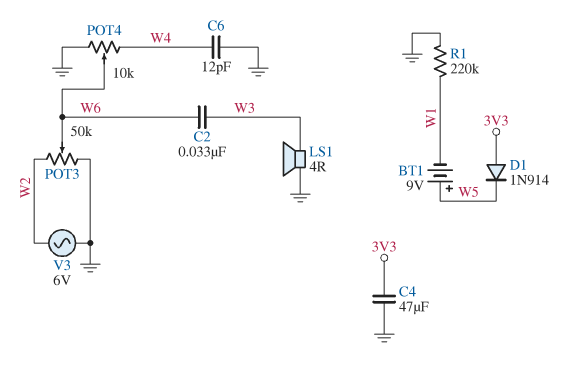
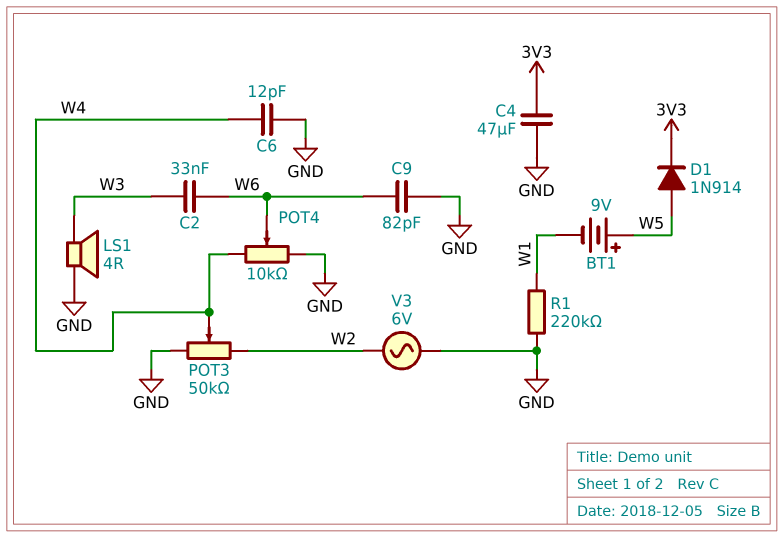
C9: none -> 82pF (GND, W6)
D1: diode 1N914 (A 3V3, K W5) -> diode 1N914 (A W5, K 3V3)
POT3: 50k (GND, W2, wiper W6) -> 50k (GND, W2, wiper W4)

